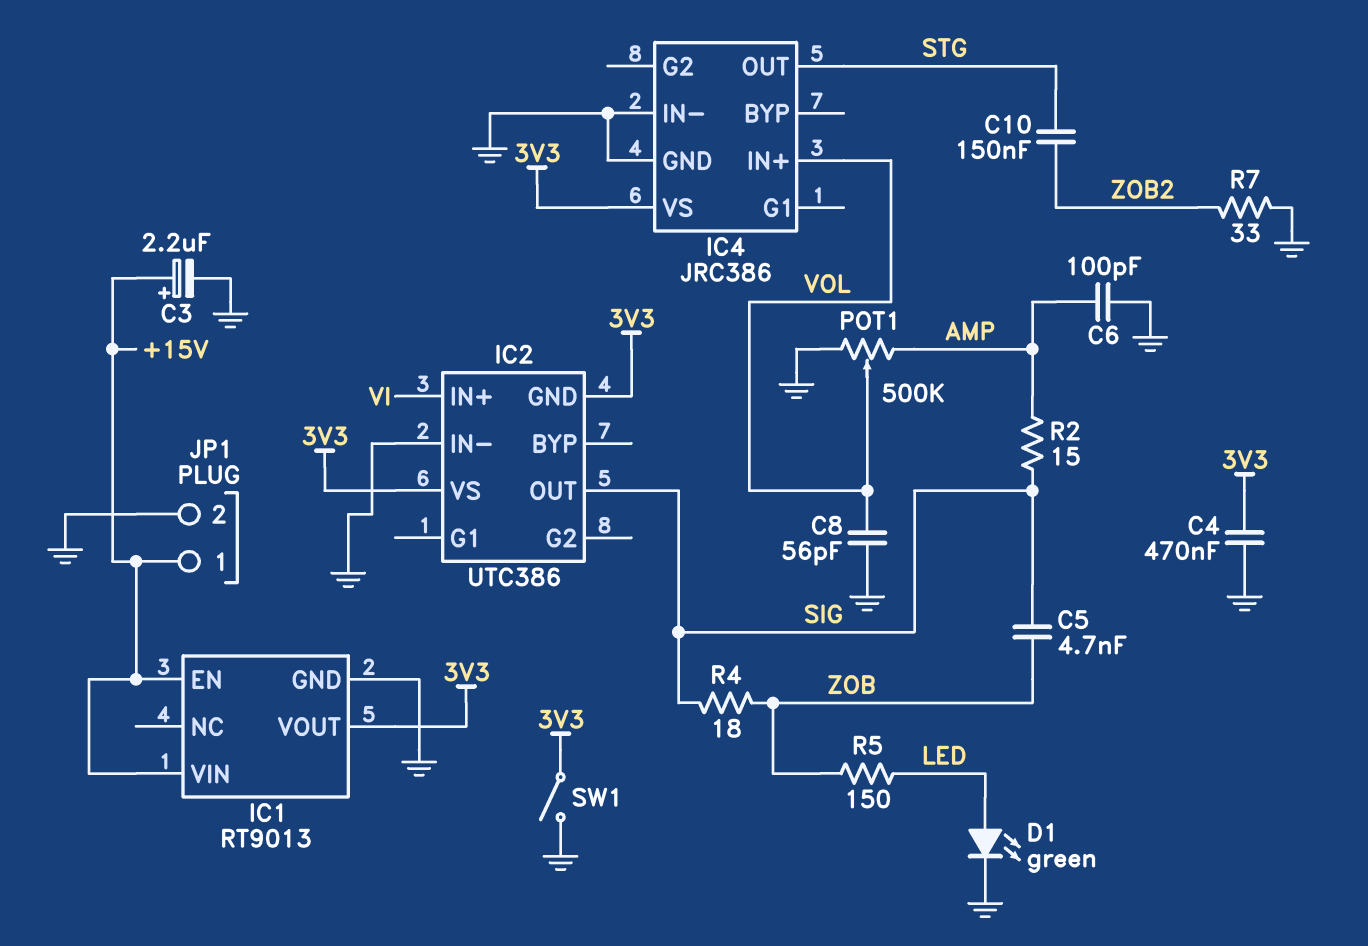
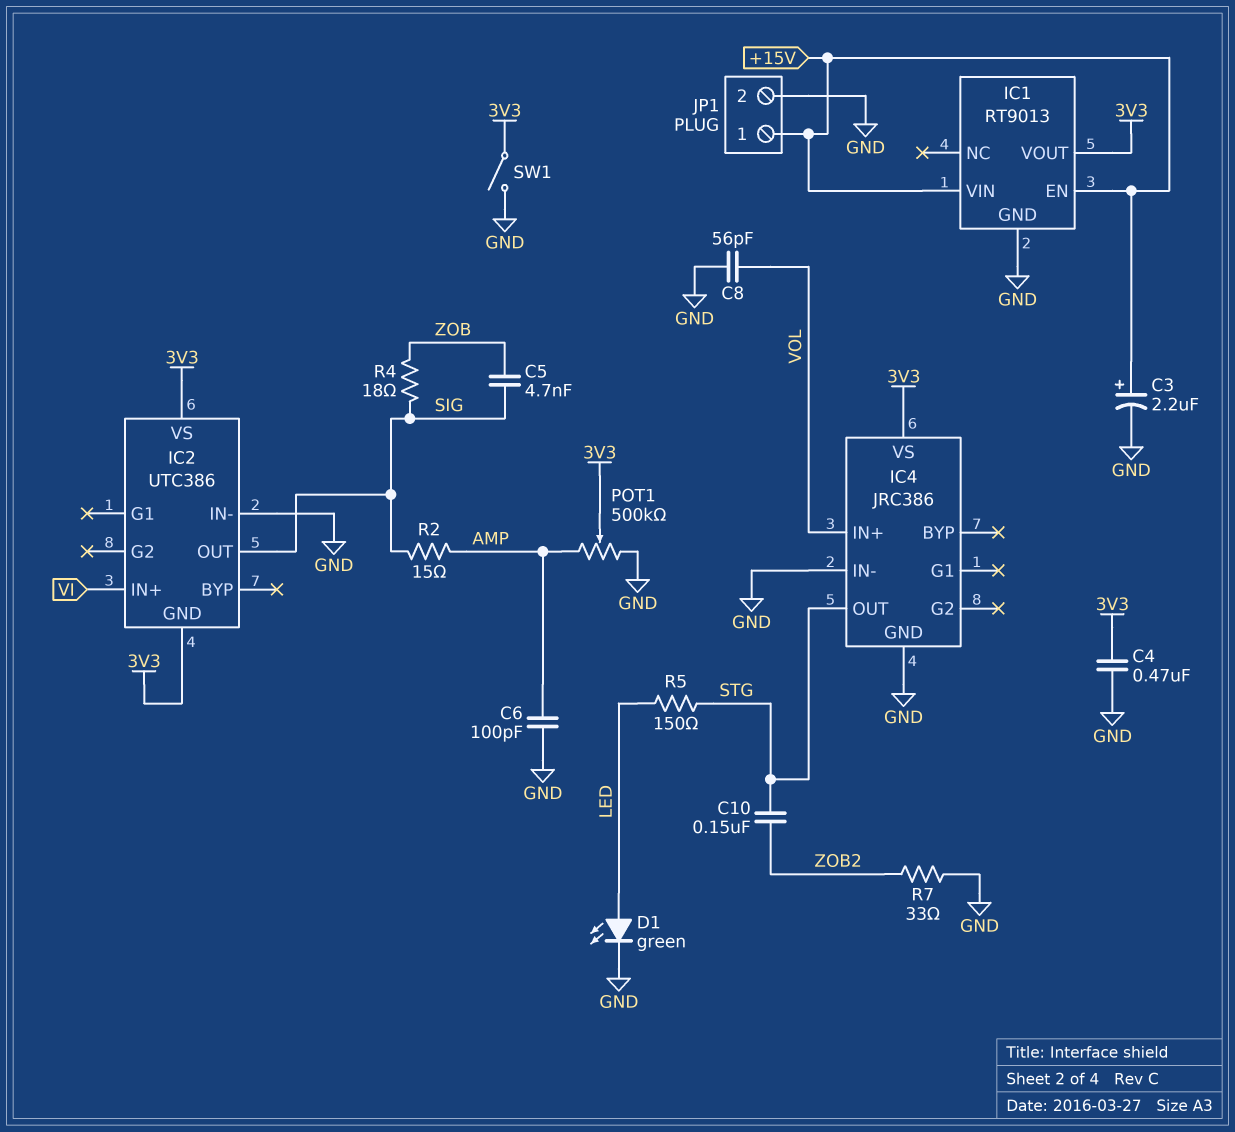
POT1: 500k (AMP, GND, wiper VOL) -> 500k (AMP, GND, wiper 3V3)
R5: 150 (LED, ZOB) -> 150 (LED, STG)

